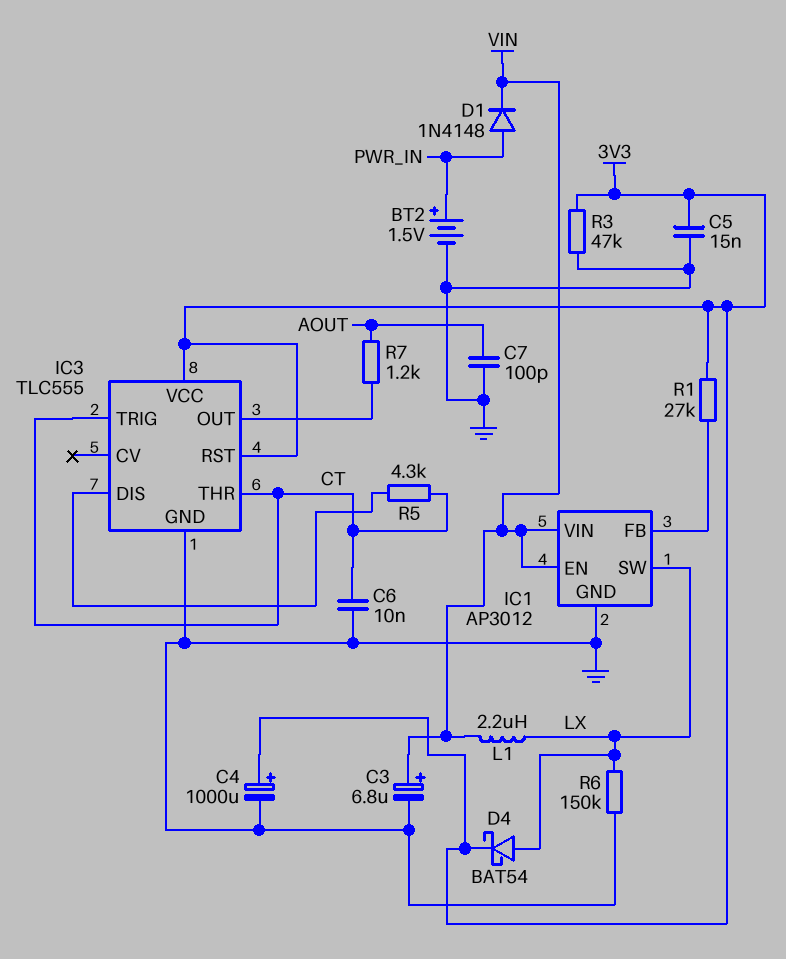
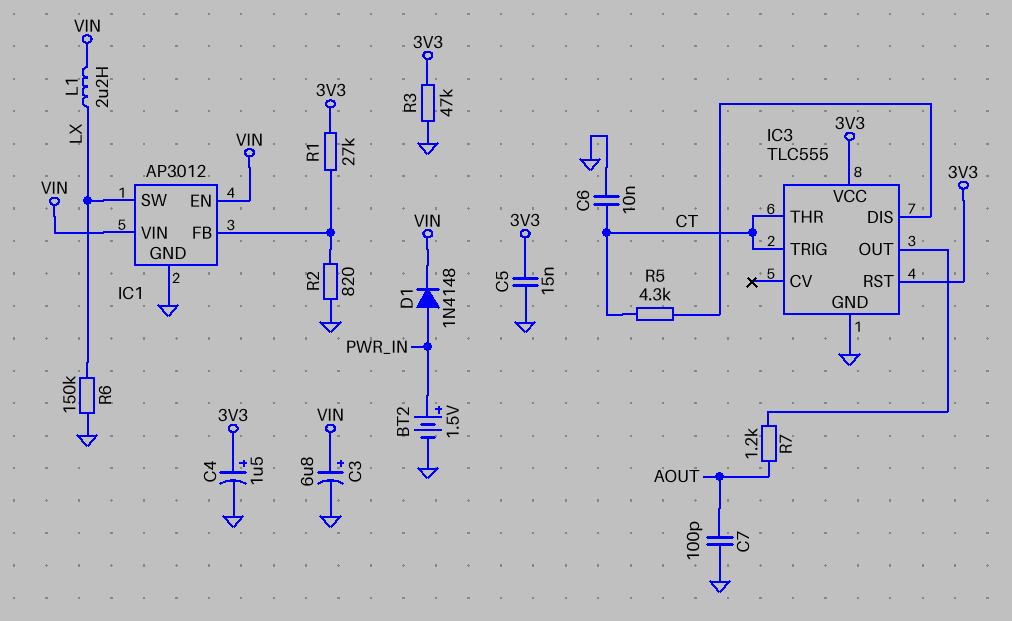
C4: 1000uF (plus 3V3, minus GND) -> 1.5uF (plus 3V3, minus GND)
D4: schottky BAT54 (A LX, K 3V3) -> none
R2: none -> 820 (GND, IC1/FB)

